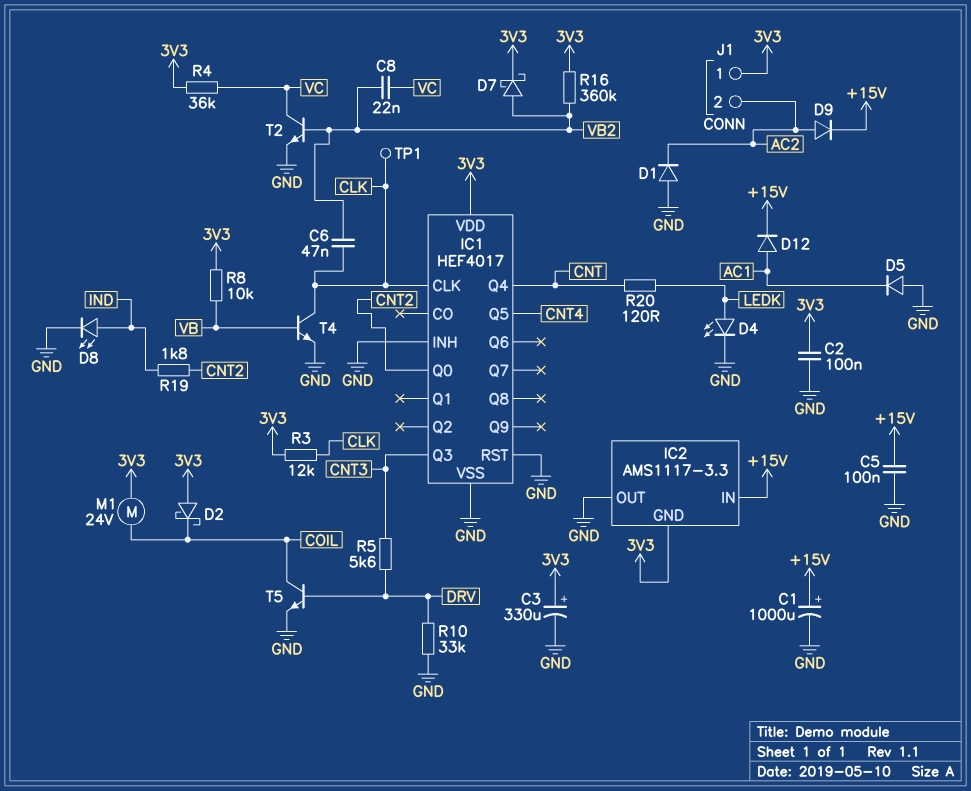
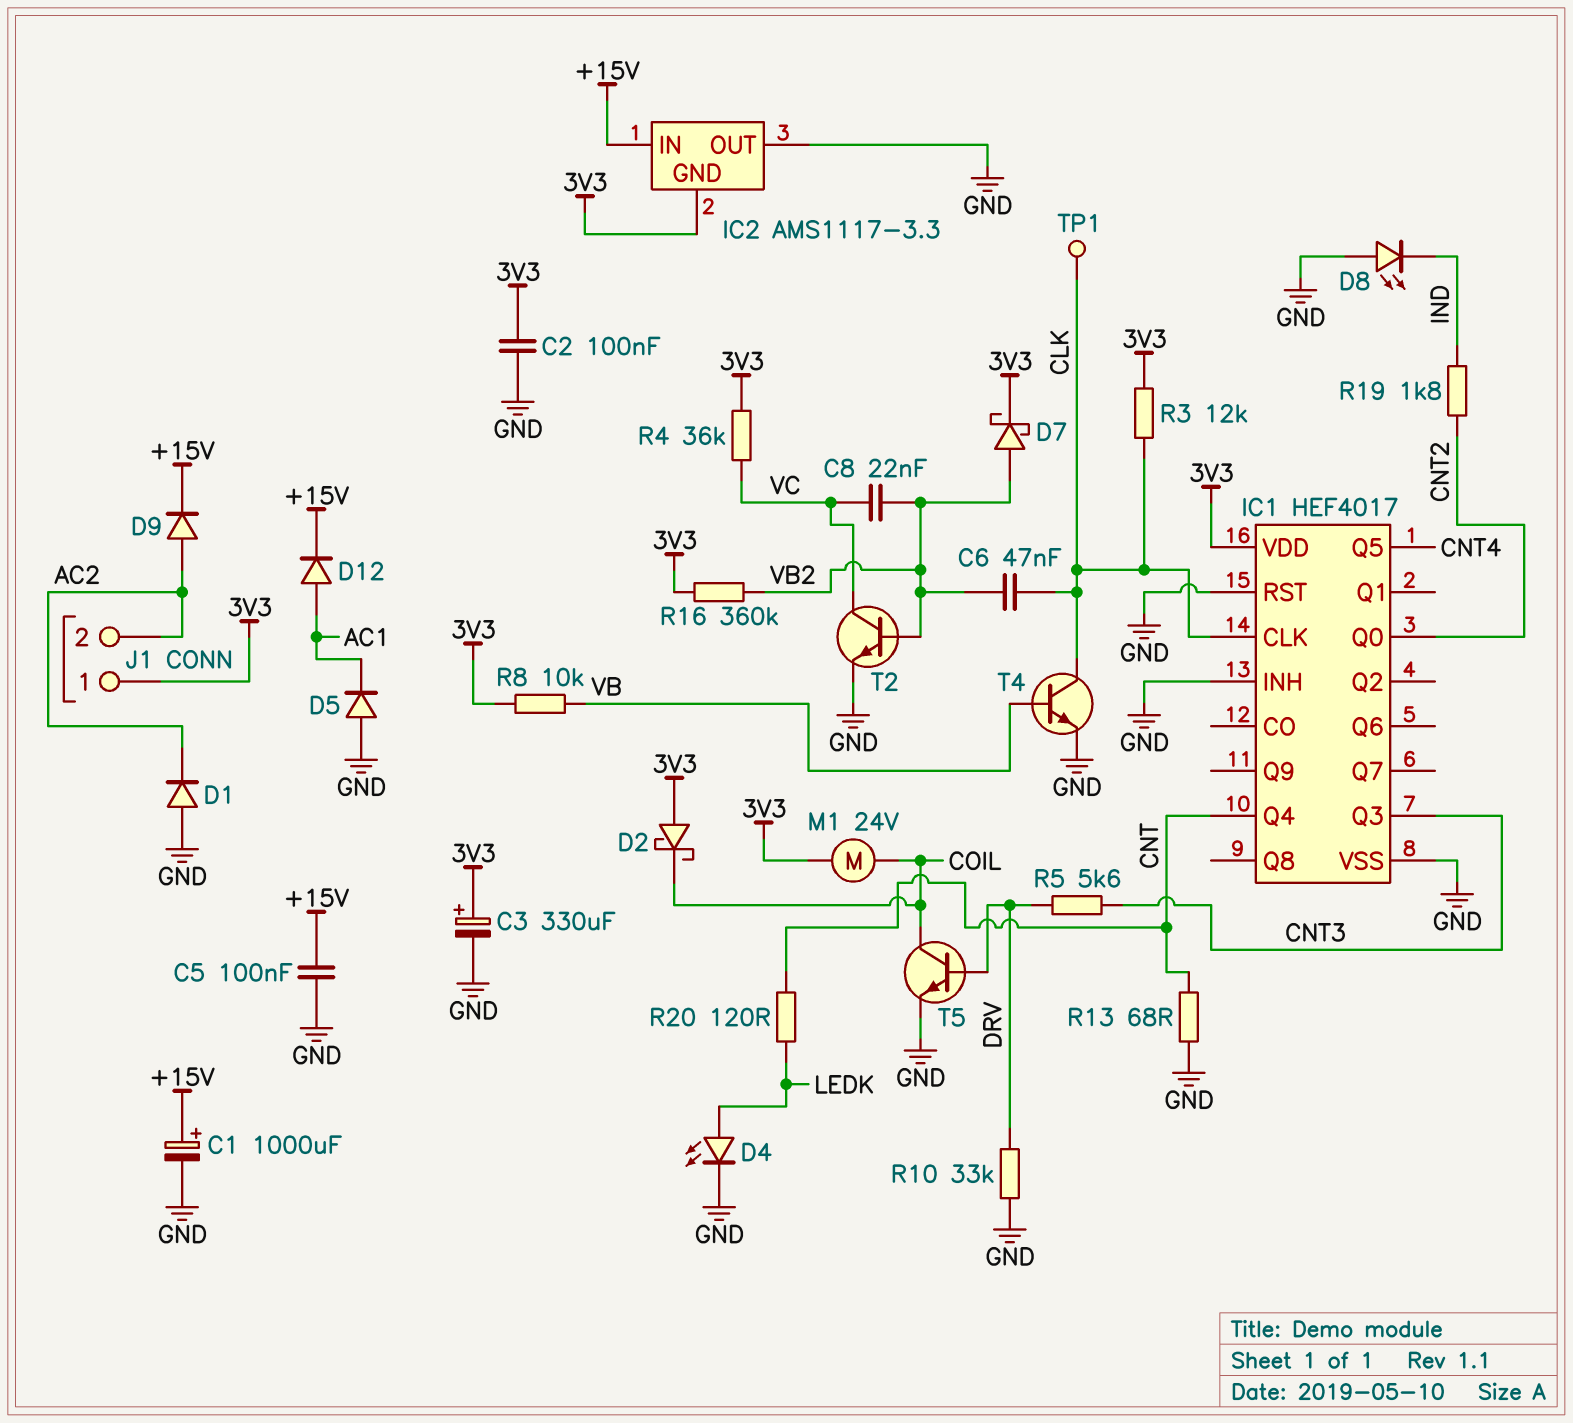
D8: LED (A IND, K GND) -> LED (A GND, K IND)
R13: none -> 68 (CNT, GND)

